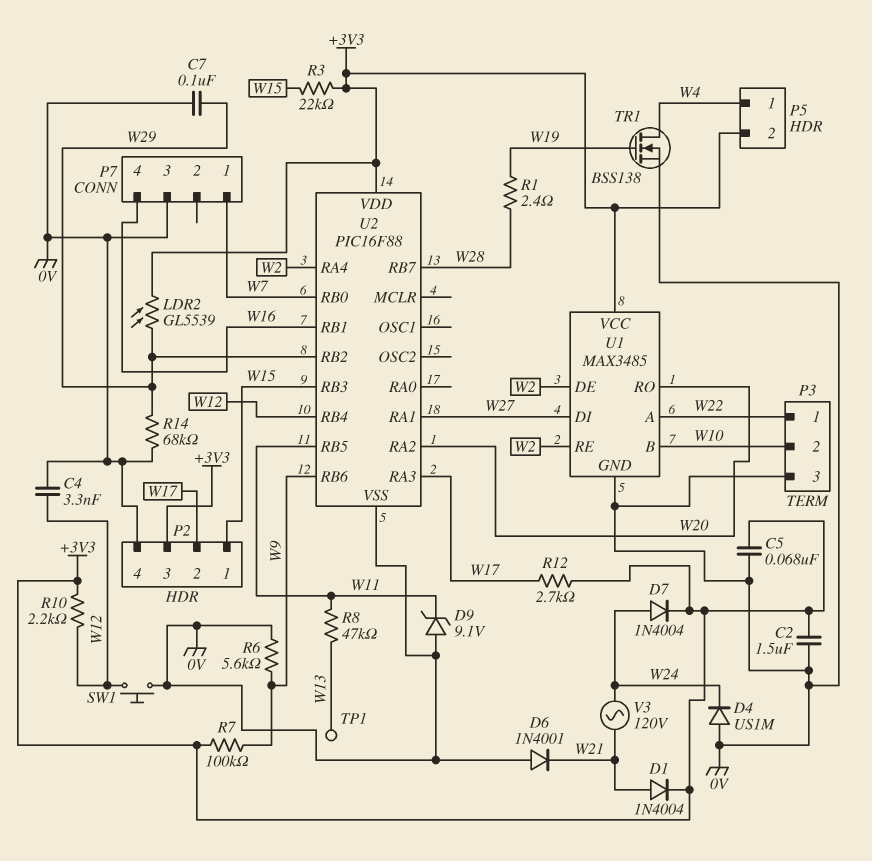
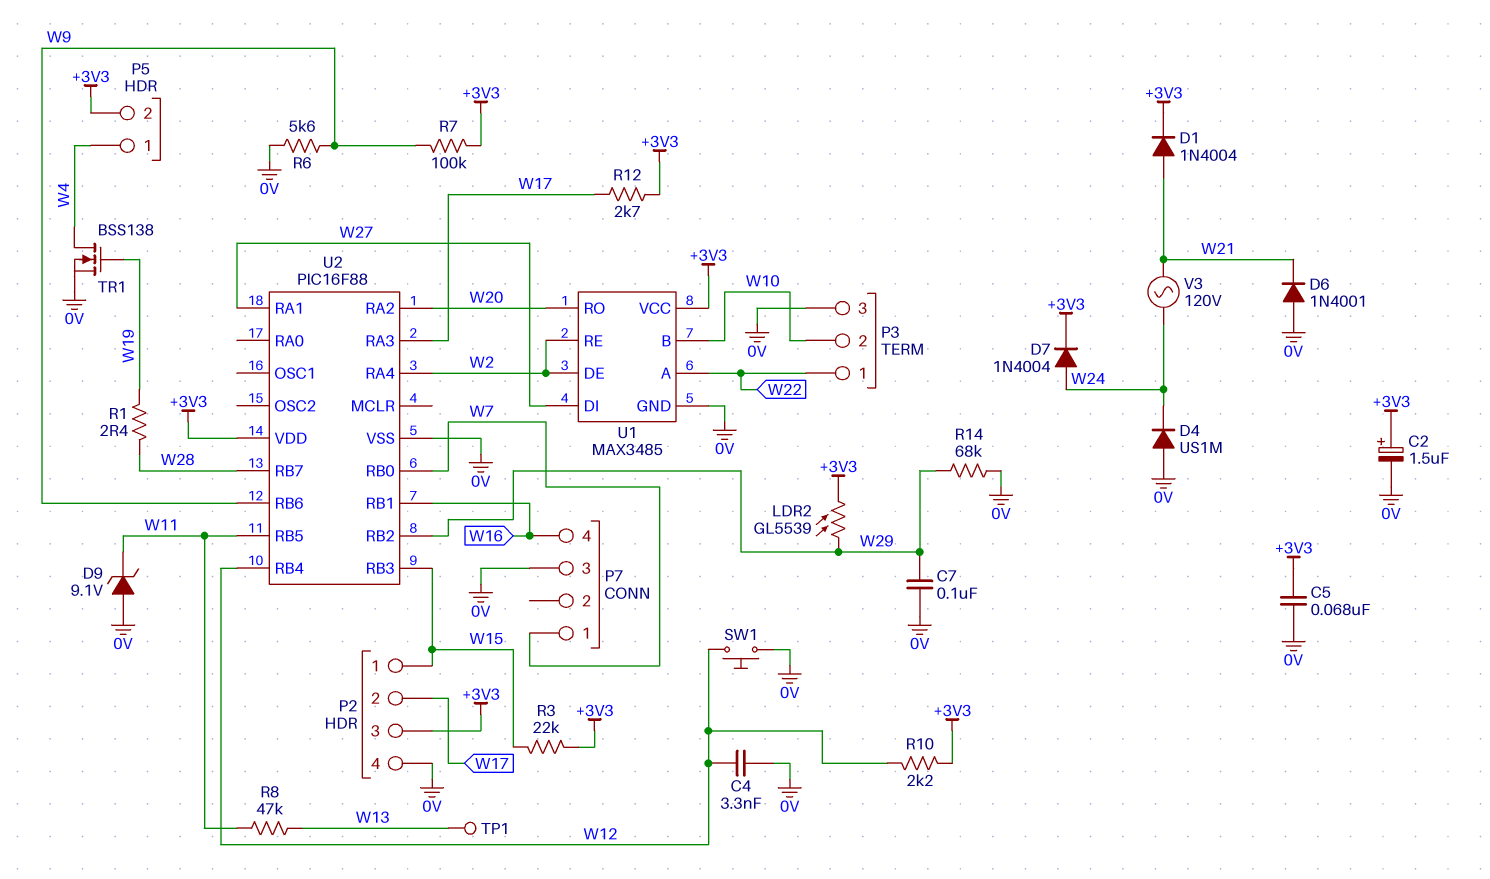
C2: 1.5uF (+3V3, 0V) -> 1.5uF (plus +3V3, minus 0V)

